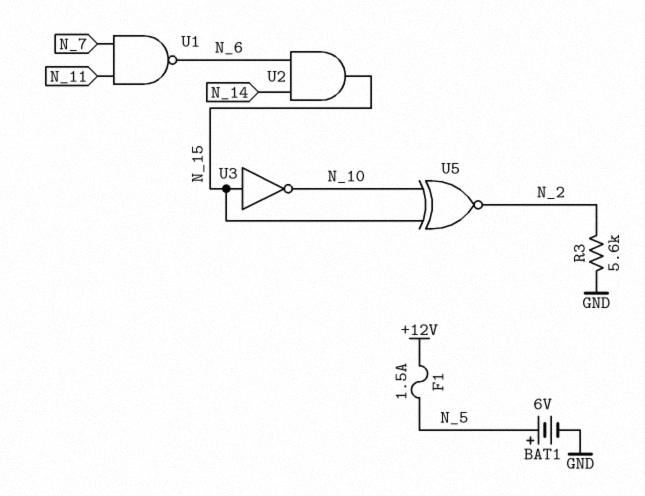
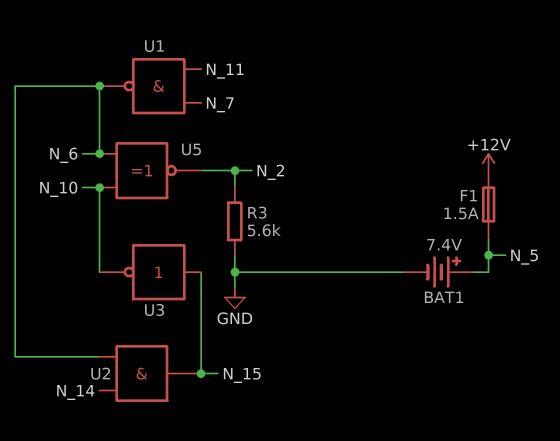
BAT1: 6V (plus N_5, minus GND) -> 7.4V (plus N_5, minus GND)
U5: XNOR (in N_10, in N_15, out N_2) -> XNOR (in N_6, in N_10, out N_2)

